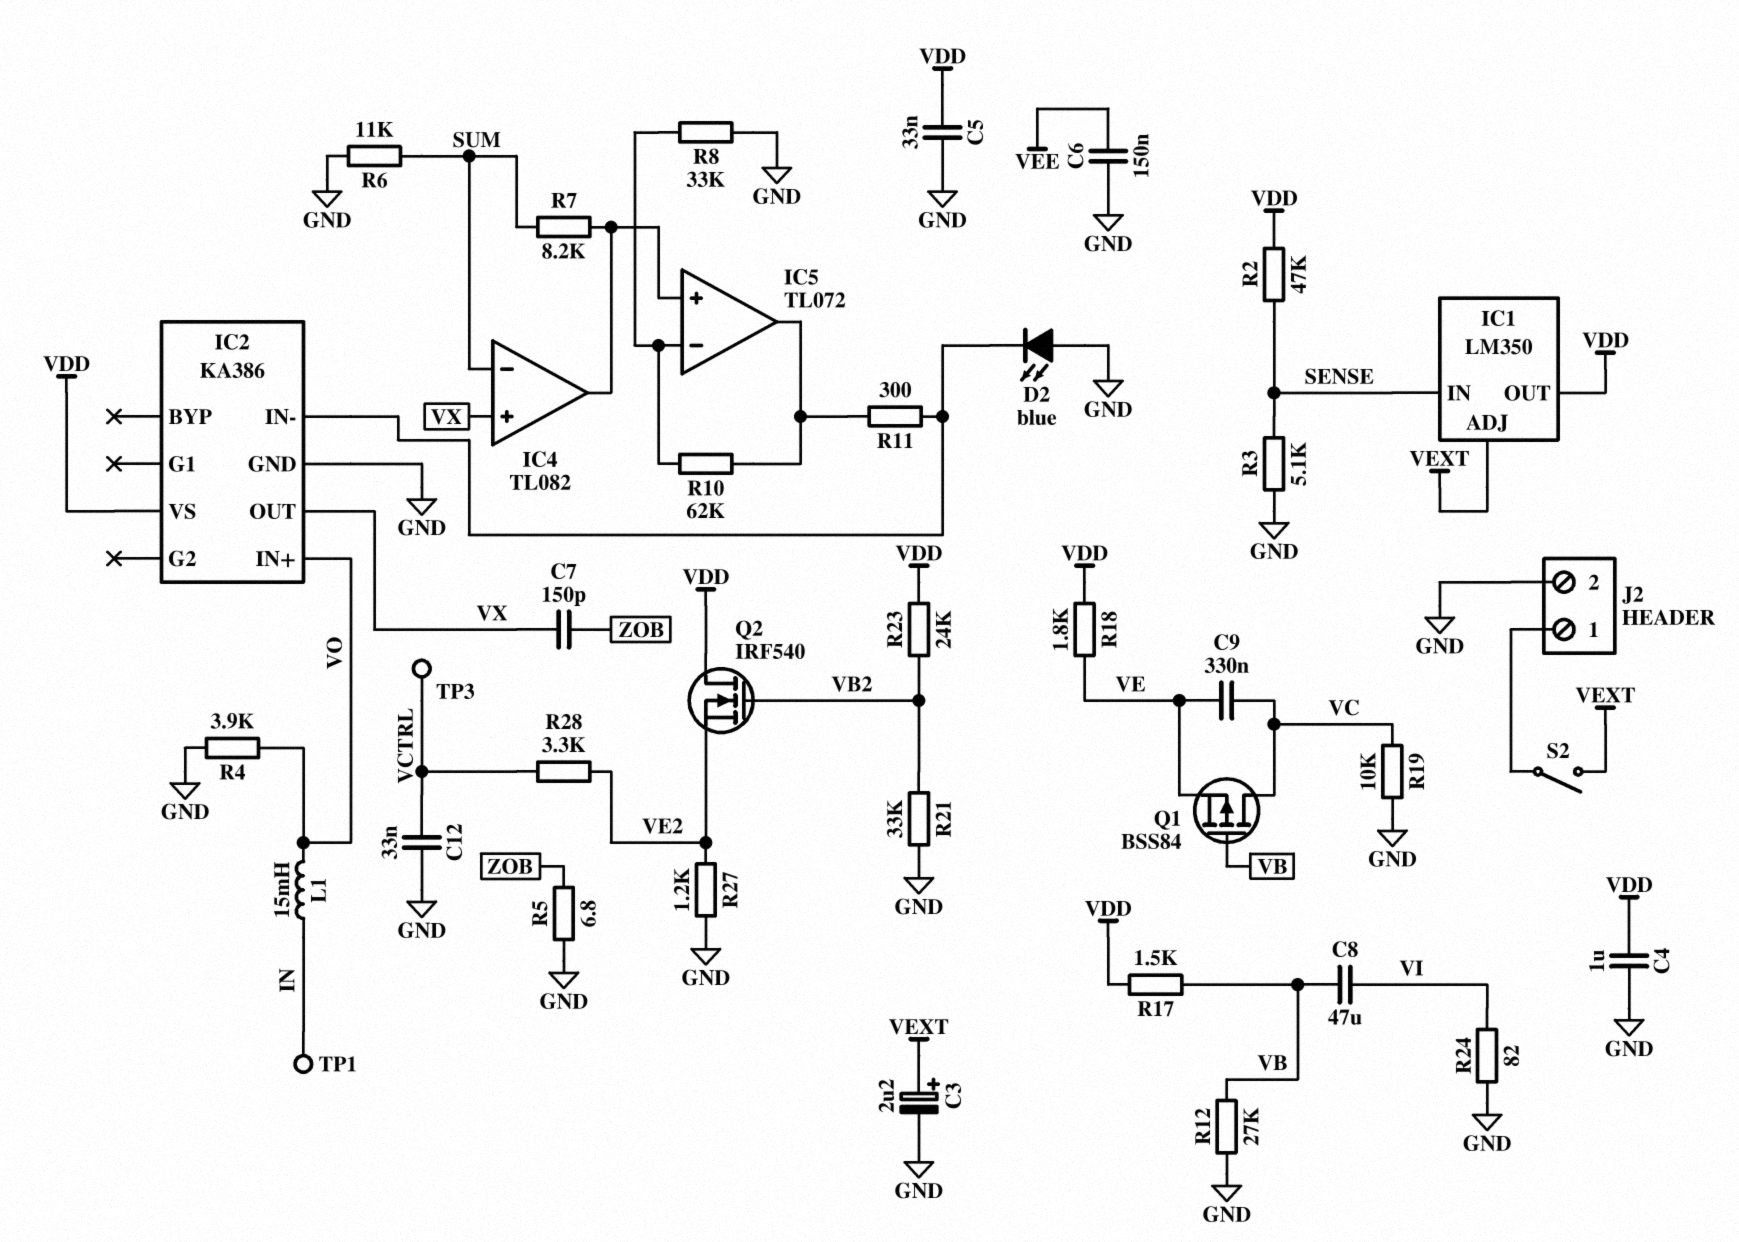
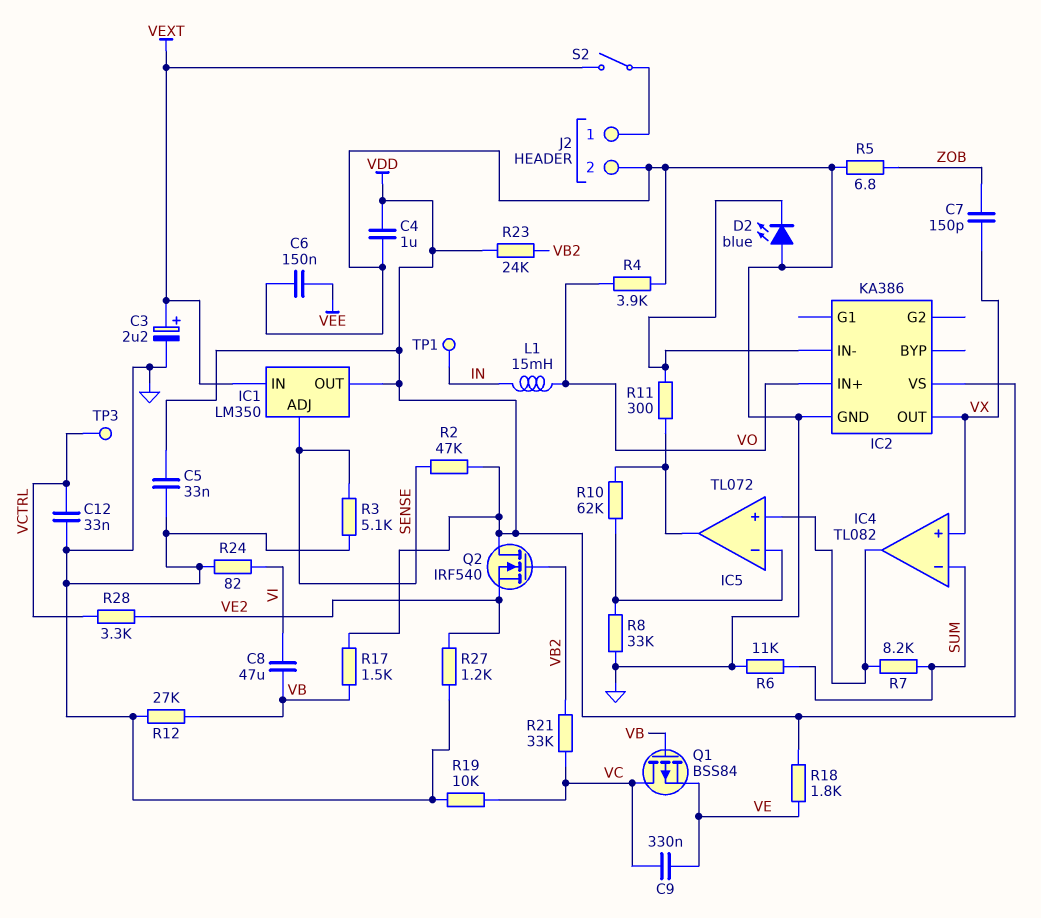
IC1 pin ADJ: VEXT -> SENSE
IC1 pin IN: SENSE -> VEXT
R21: 33k (GND, VB2) -> 33k (VB2, VC)

